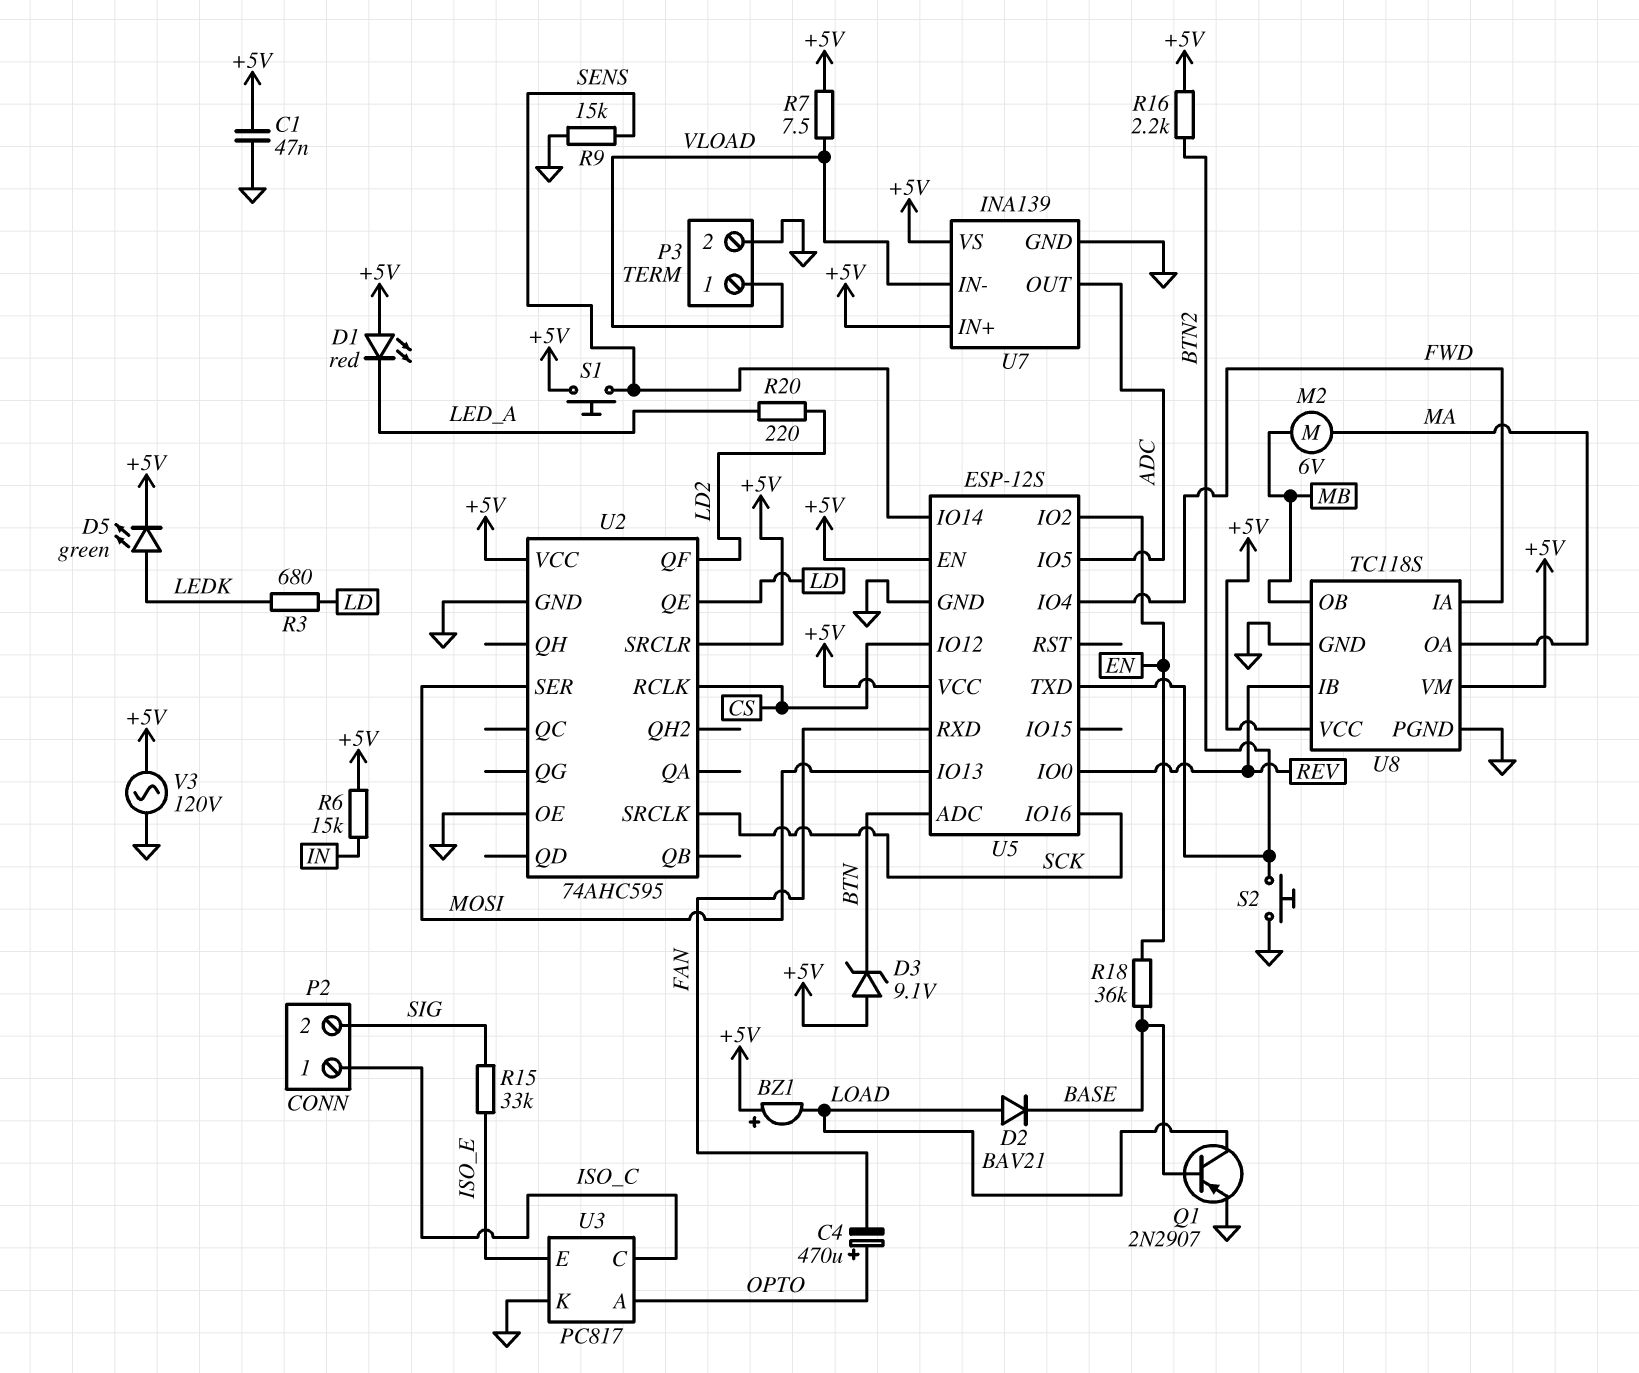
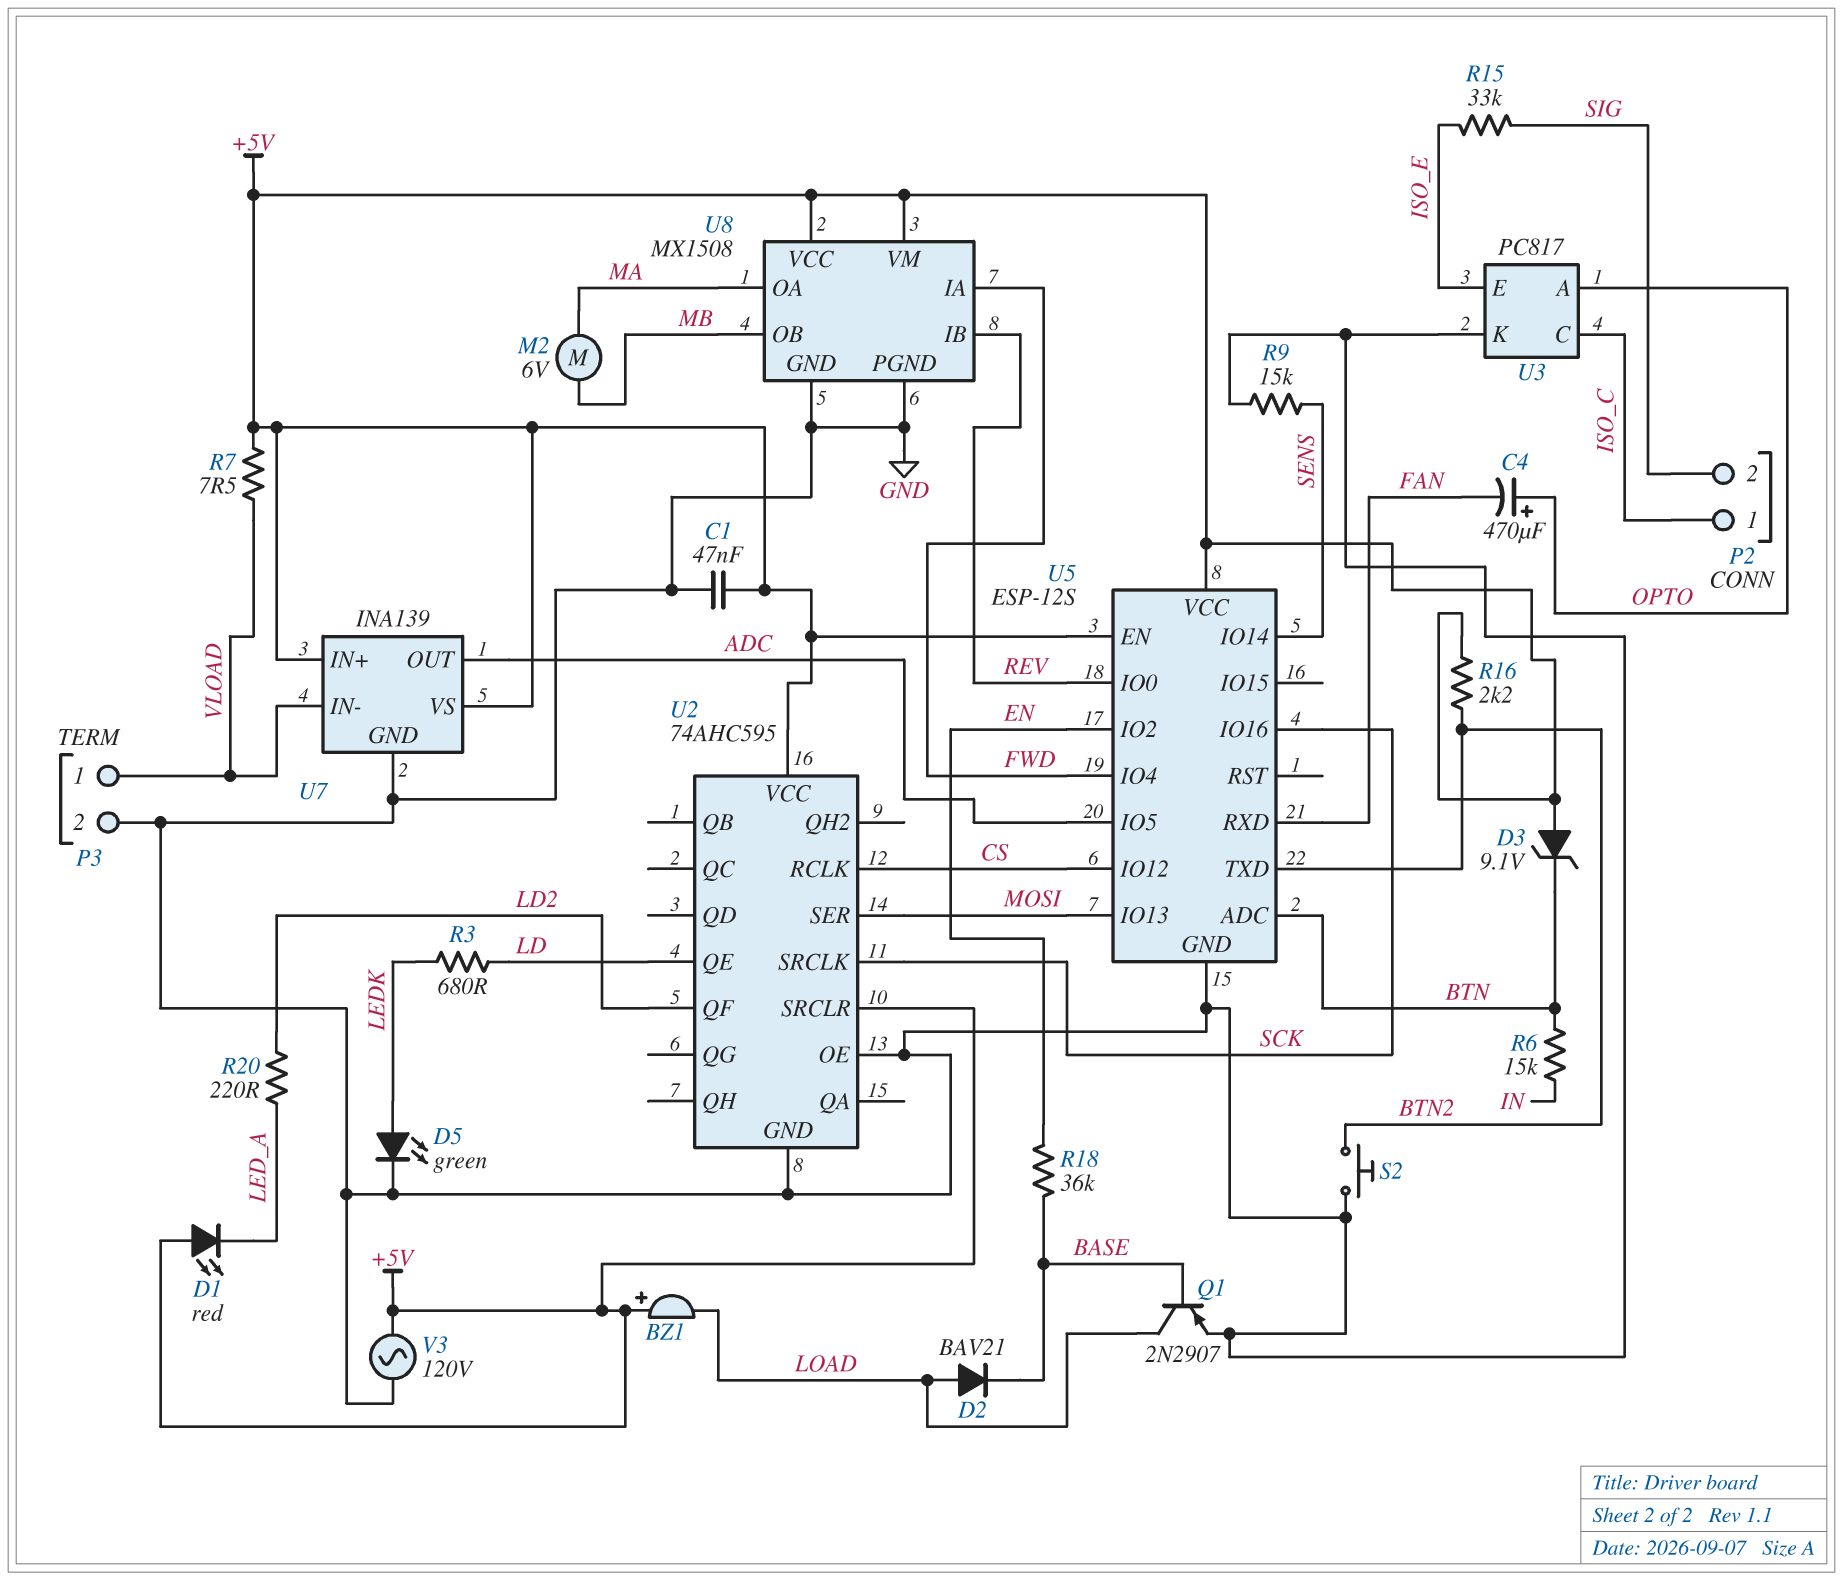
D5: LED green (A LEDK, K +5V) -> LED green (A LEDK, K GND)
R6: 15k (+5V, IN) -> 15k (BTN, IN)
S1: button (+5V, SENS) -> none
U8: TC118S -> MX1508

